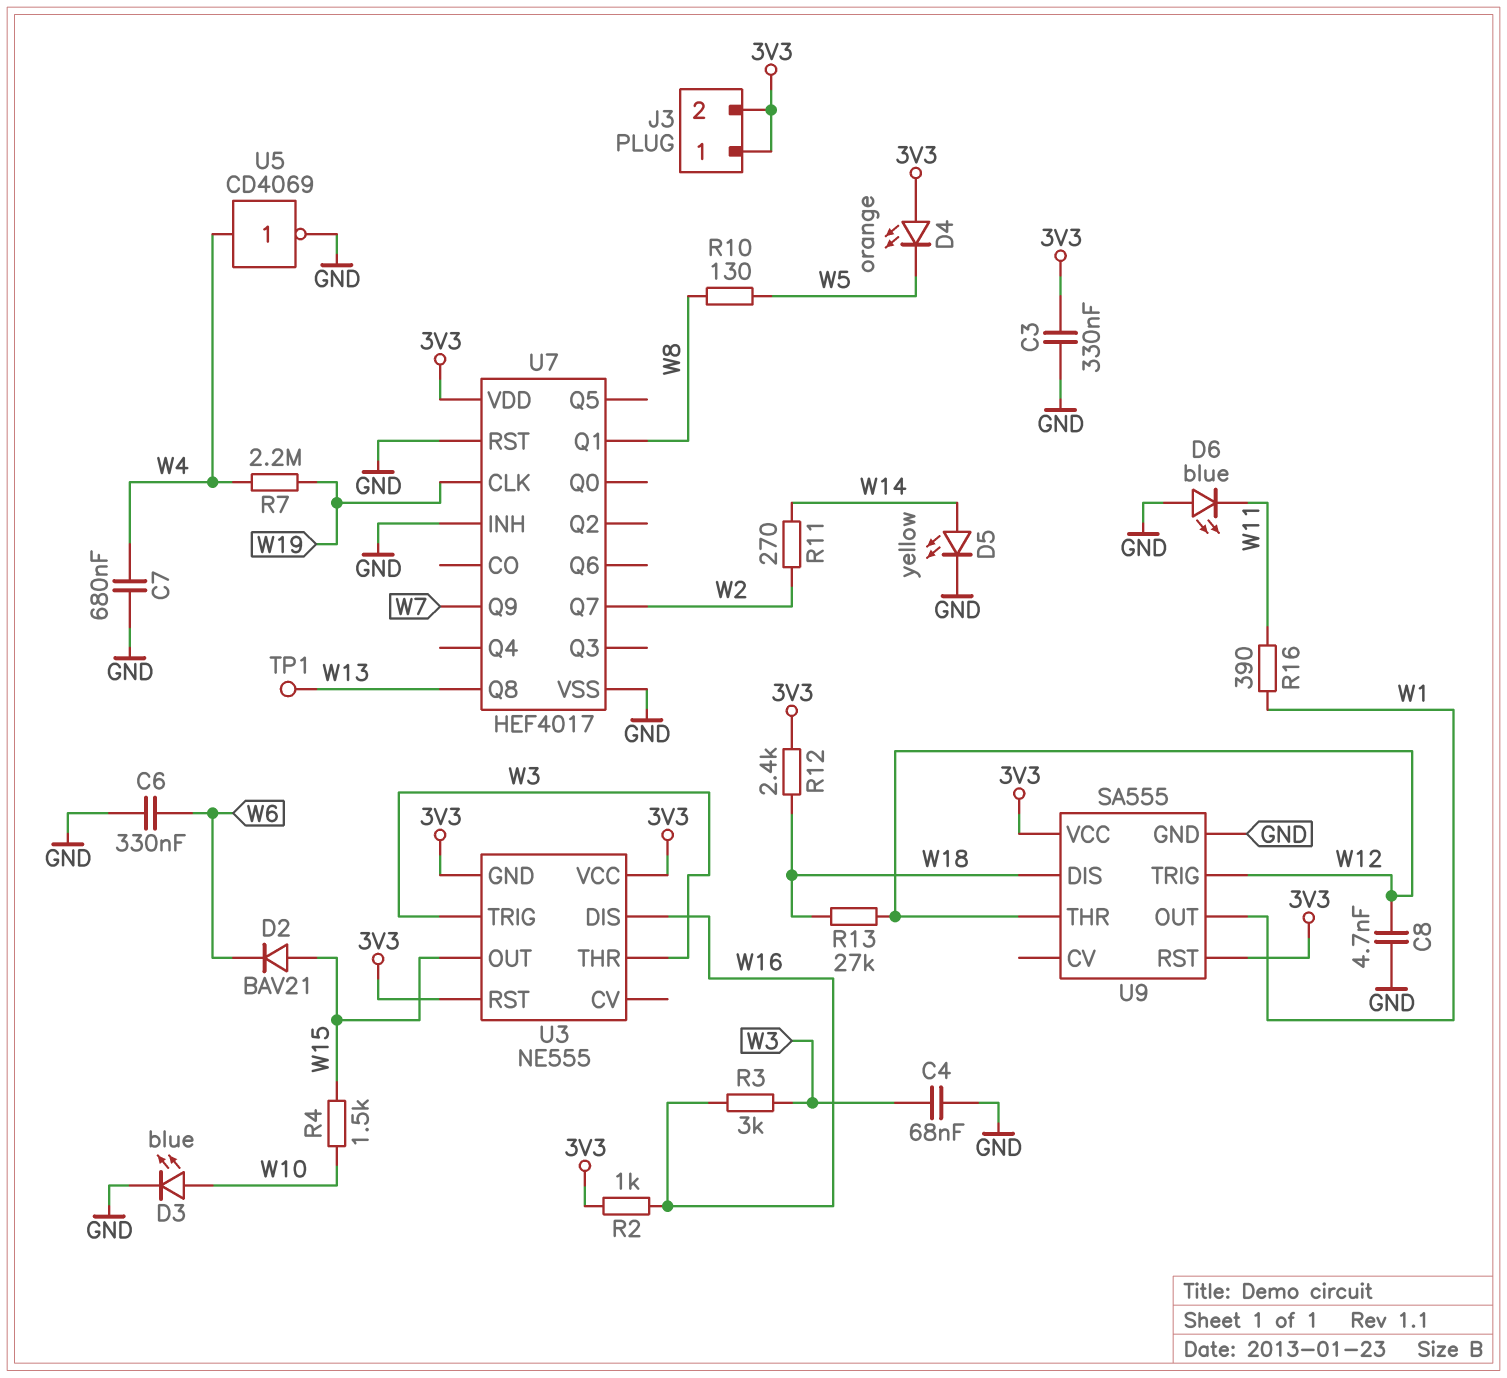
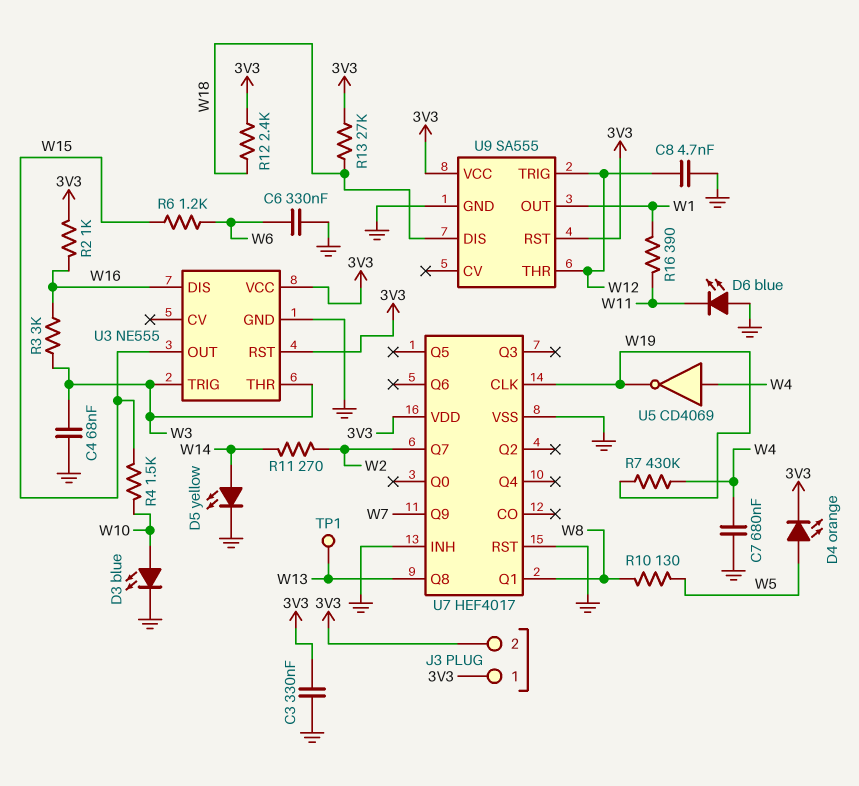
D2: diode BAV21 (A W15, K W6) -> none
D4: LED orange (A 3V3, K W5) -> LED orange (A W5, K 3V3)
R6: none -> 1.2k (W6, W15)
R7: 2.2M (W4, W19) -> 430k (W4, W19)
R13: 27k (W12, W18) -> 27k (3V3, W18)
U3 pin GND: 3V3 -> GND
U5: NOT CD4069 (in W4, out GND) -> NOT CD4069 (in W4, out W19)

